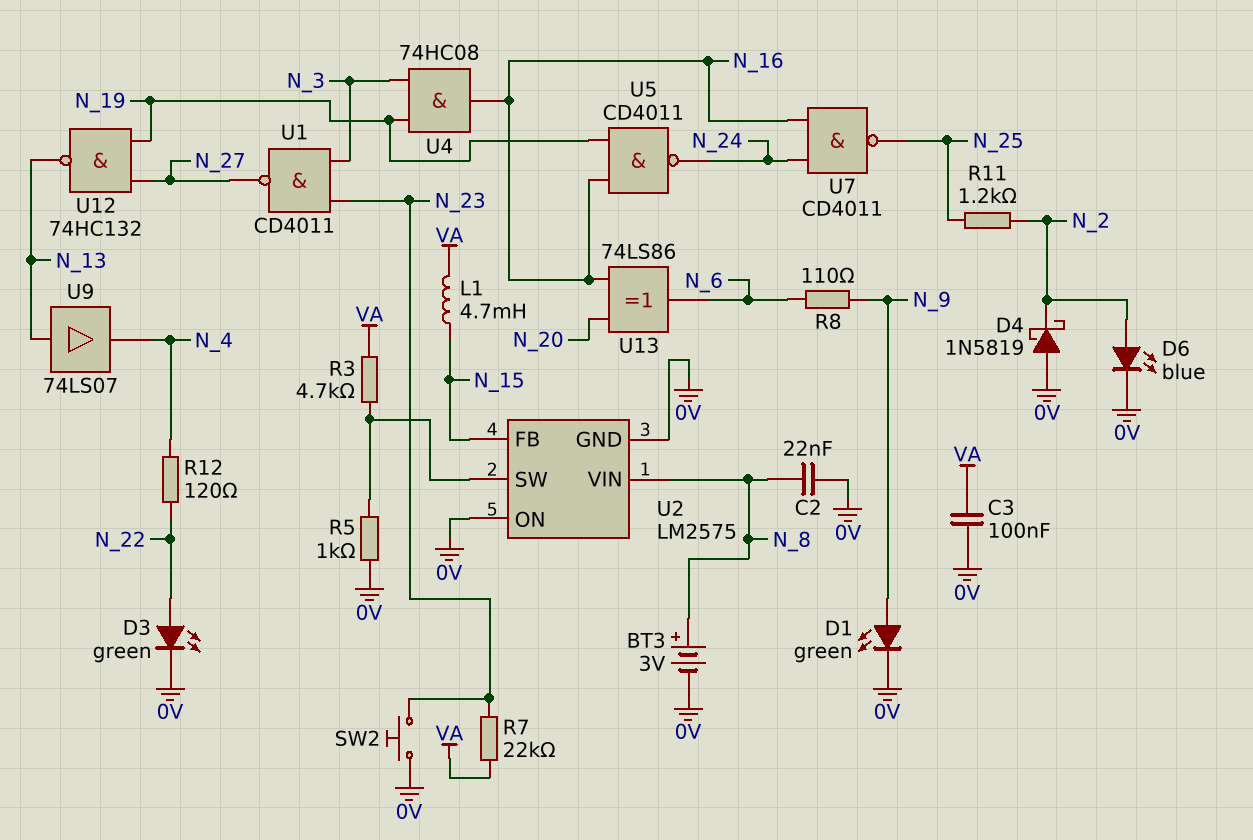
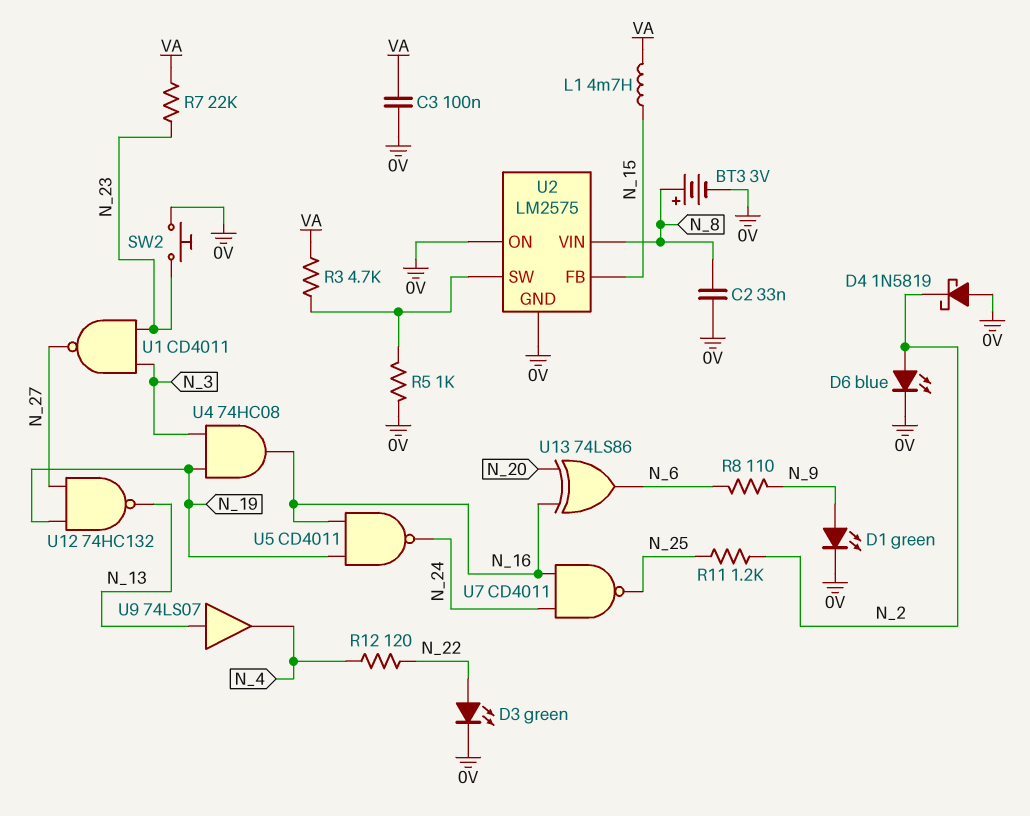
C2: 22nF (0V, N_8) -> 33nF (0V, N_8)

